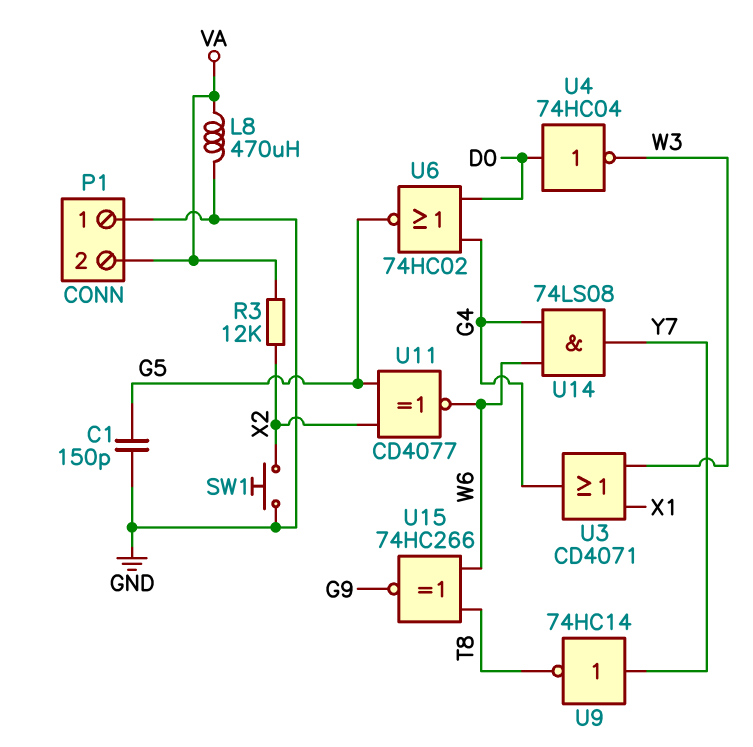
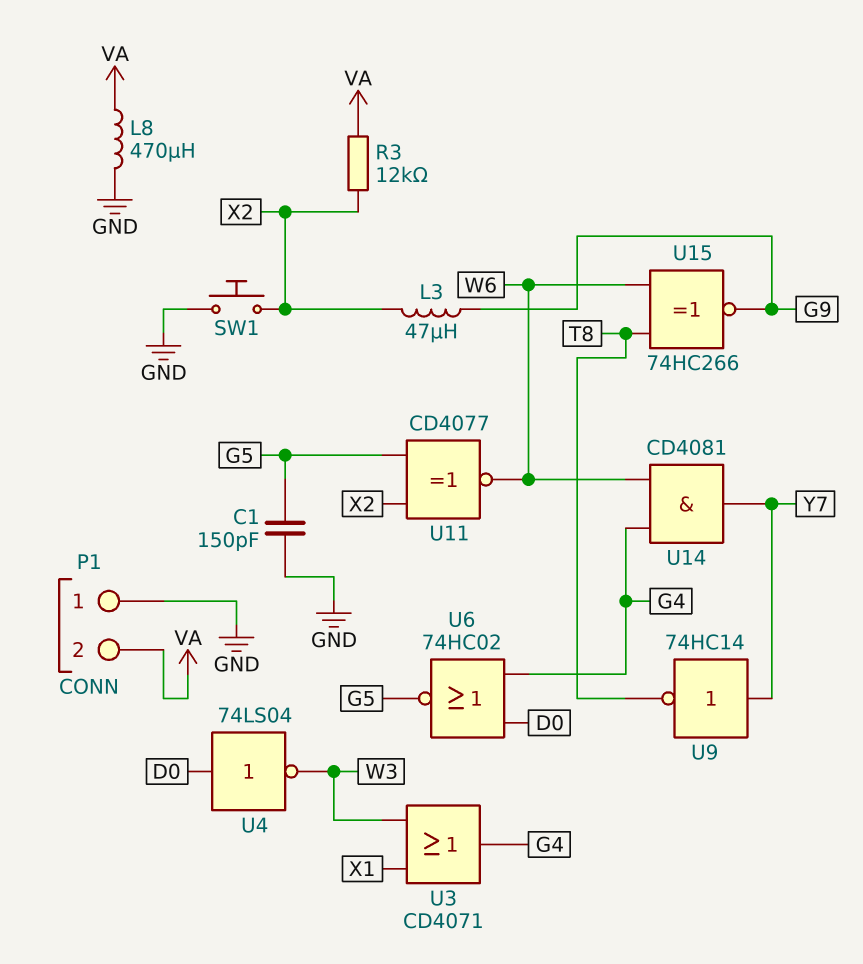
L3: none -> 47uH (G9, X2)
U4: NOT 74HC04 (in D0, out W3) -> NOT 74LS04 (in D0, out W3)
U14: AND 74LS08 (in G4, in W6, out Y7) -> AND CD4081 (in G4, in W6, out Y7)

